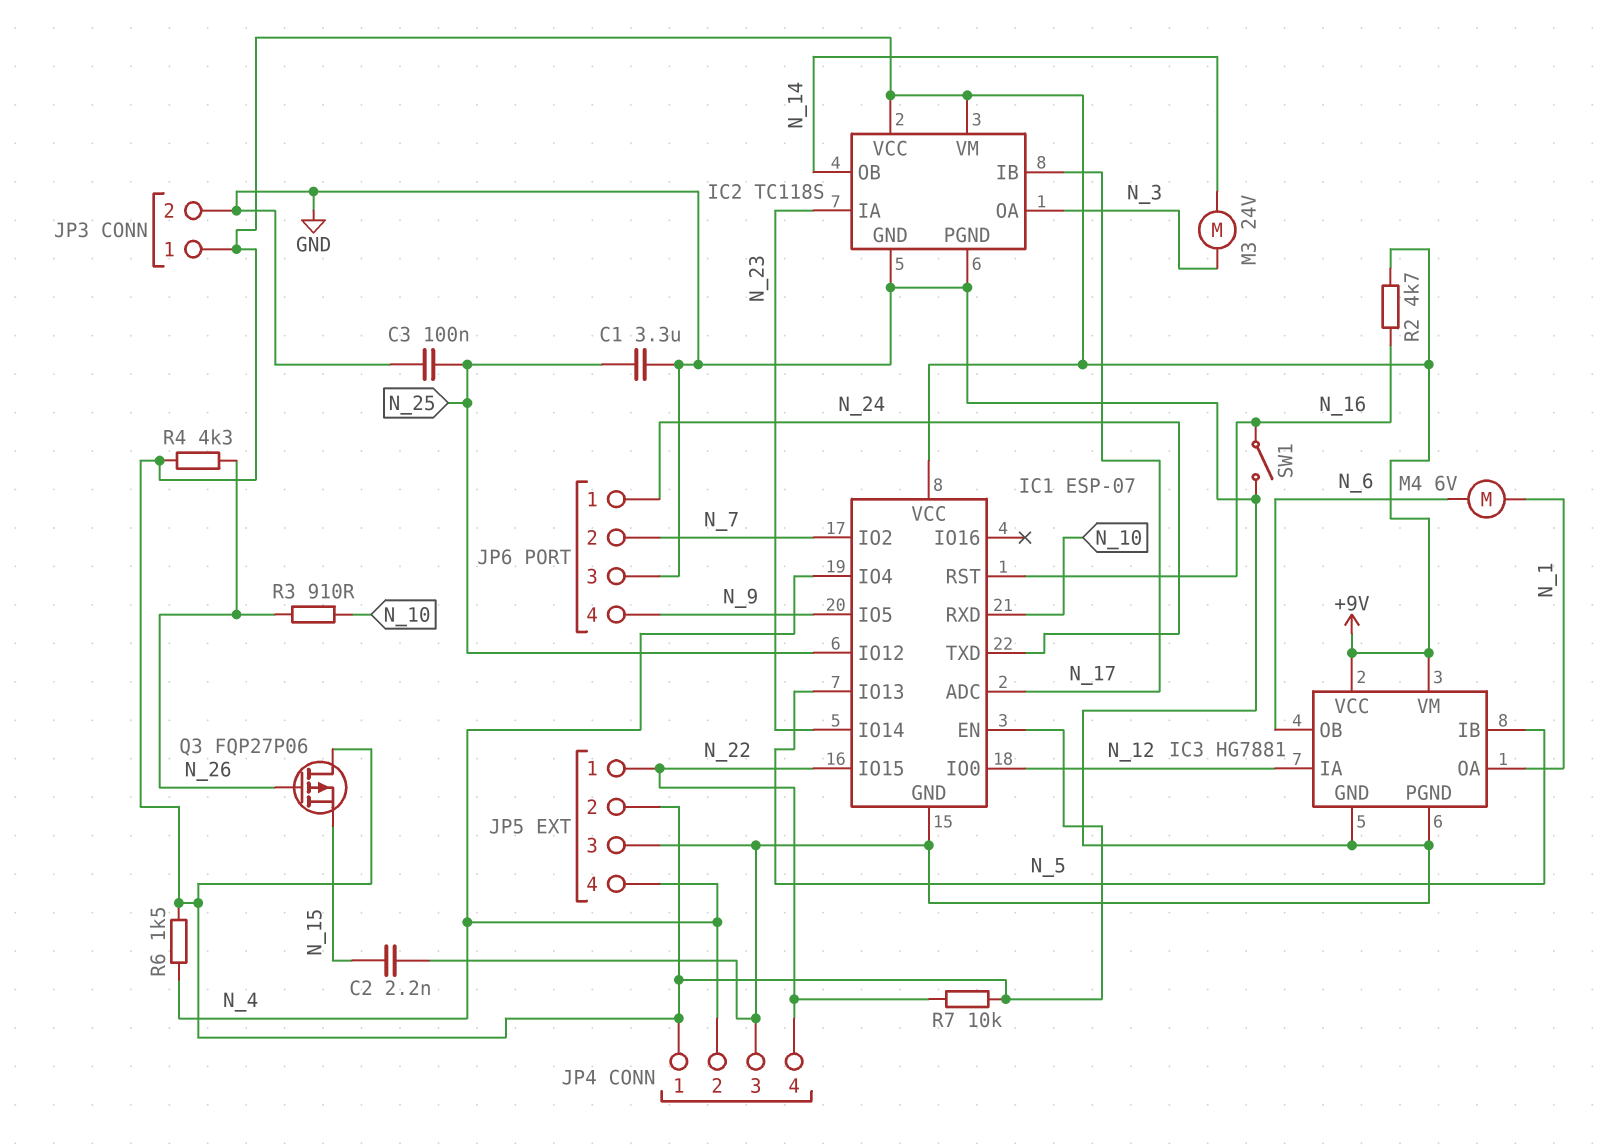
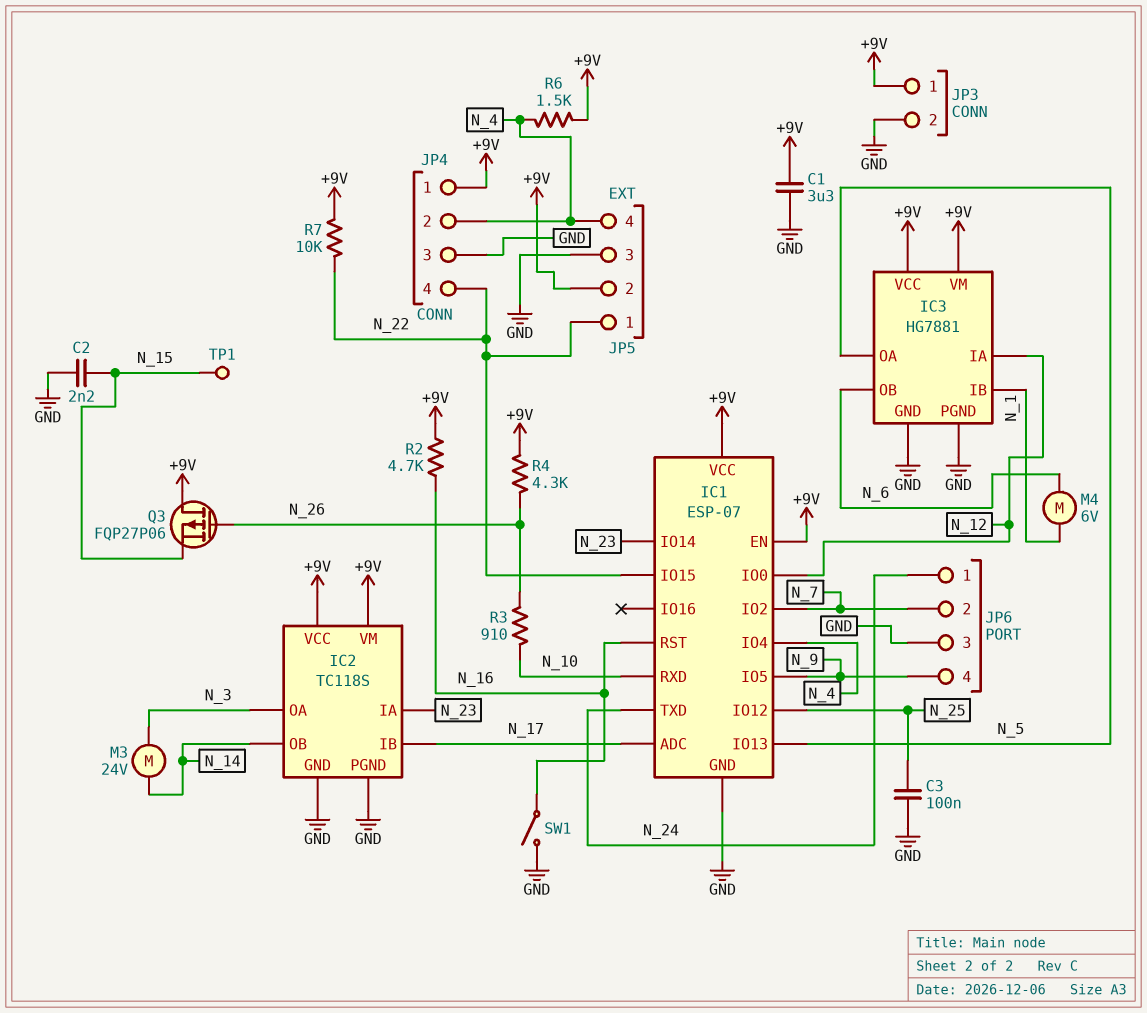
C1: 3.3uF (GND, N_25) -> 3.3uF (+9V, GND)
IC3 pin IB: N_5 -> N_1
IC3 pin OA: N_1 -> N_5
TP1: none -> test point (N_15)

